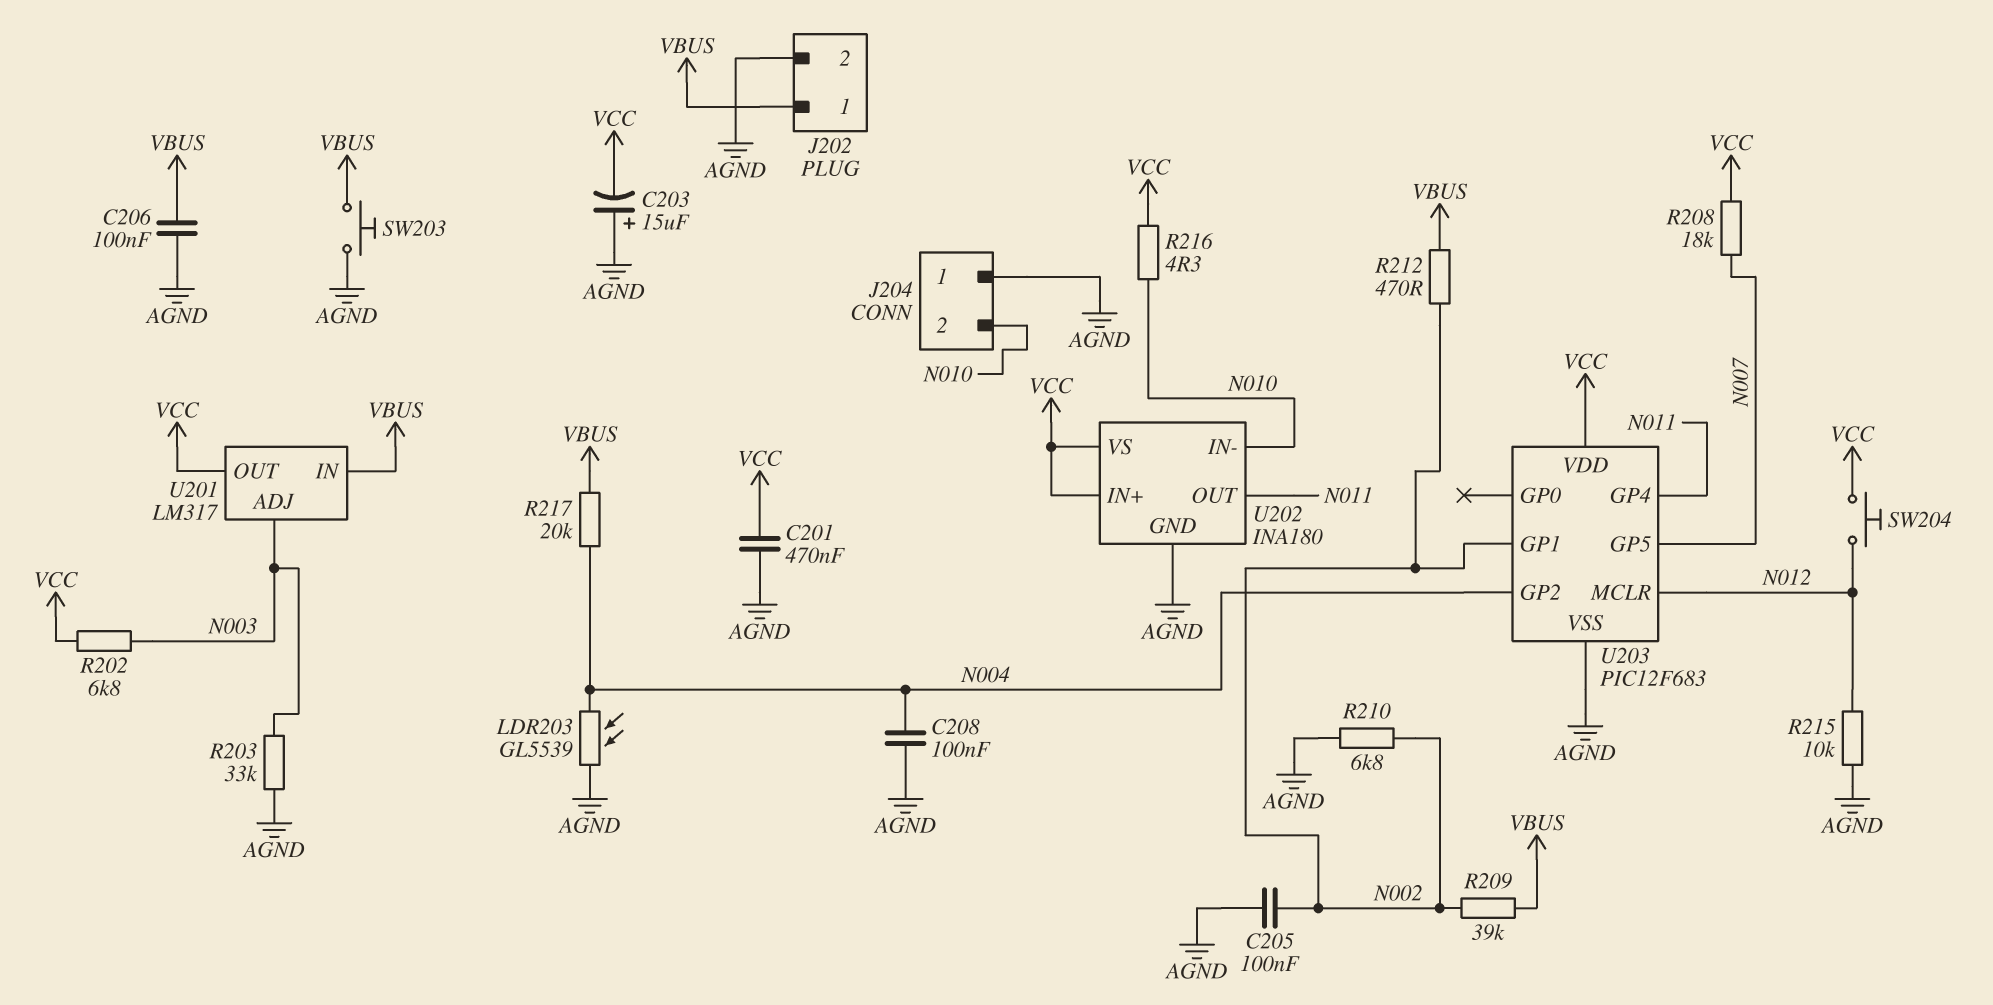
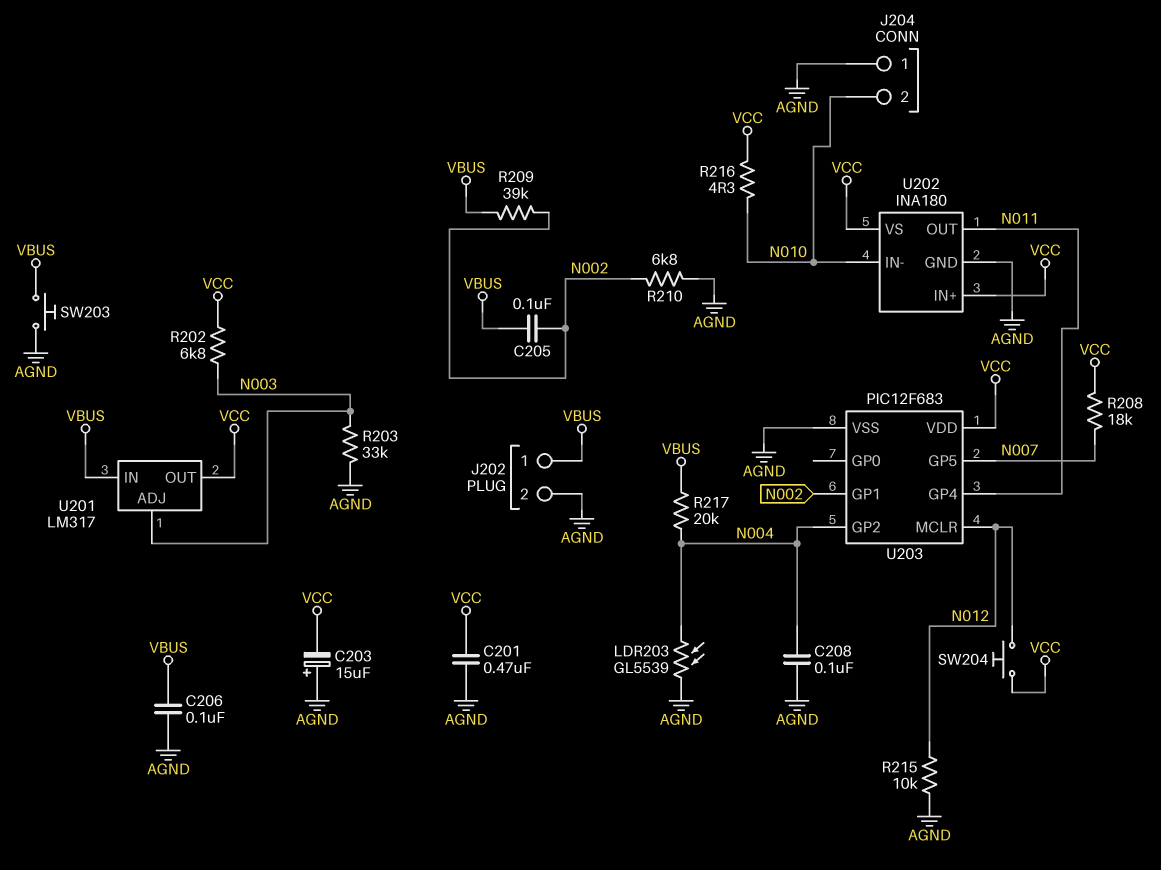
C205: 100nF (AGND, N002) -> 100nF (N002, VBUS)
R212: 470 (N002, VBUS) -> none

